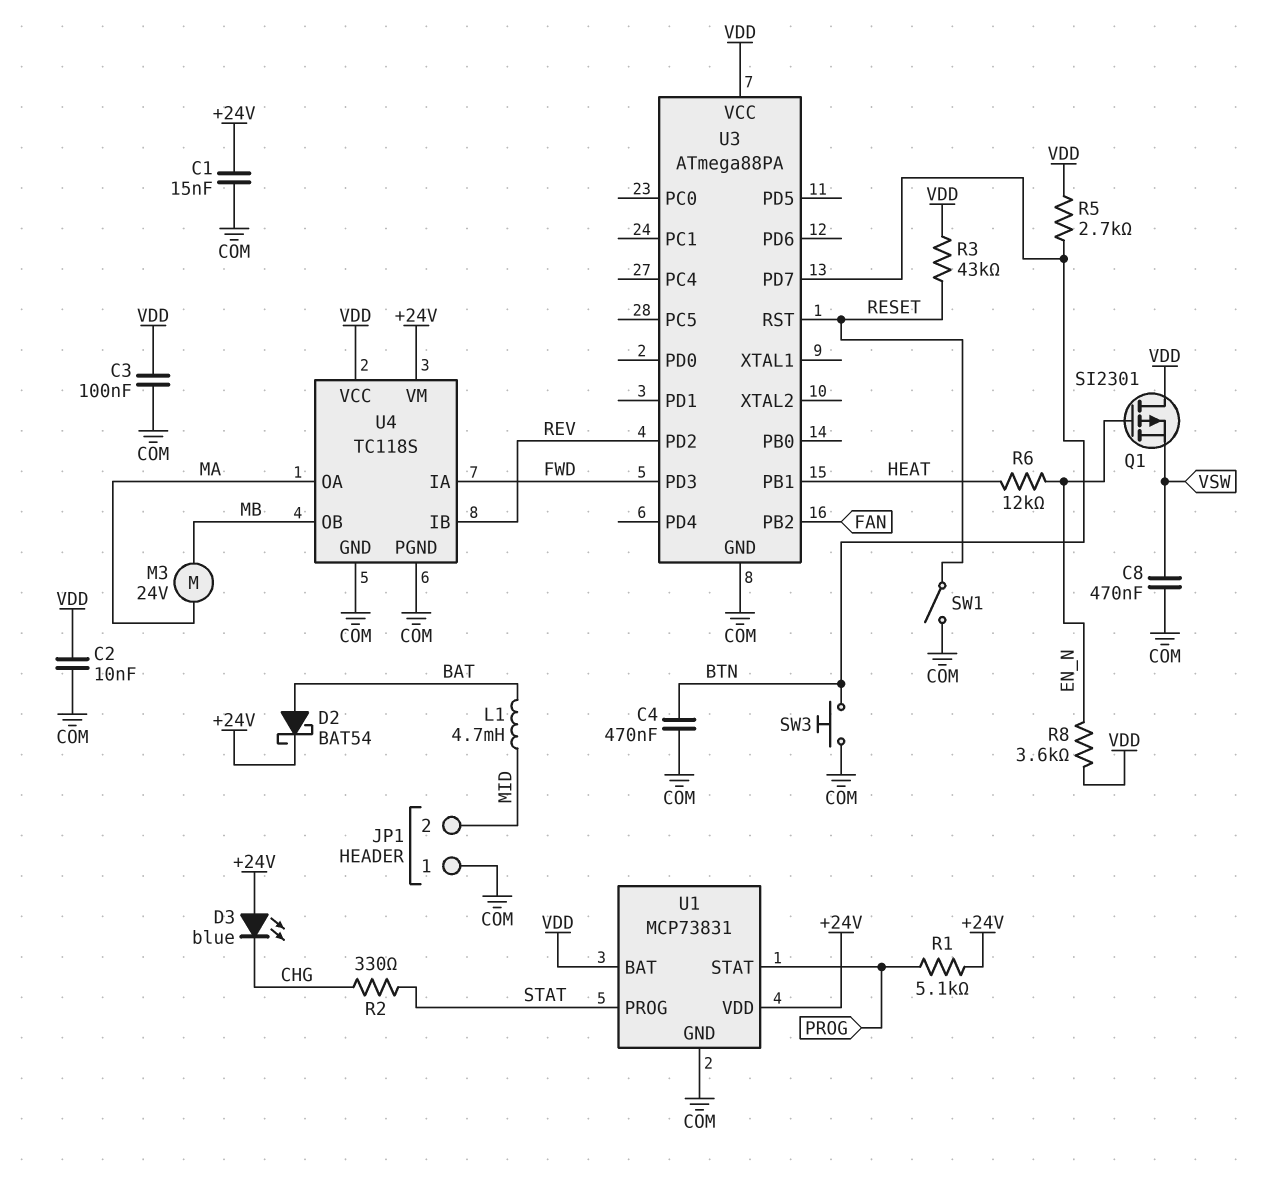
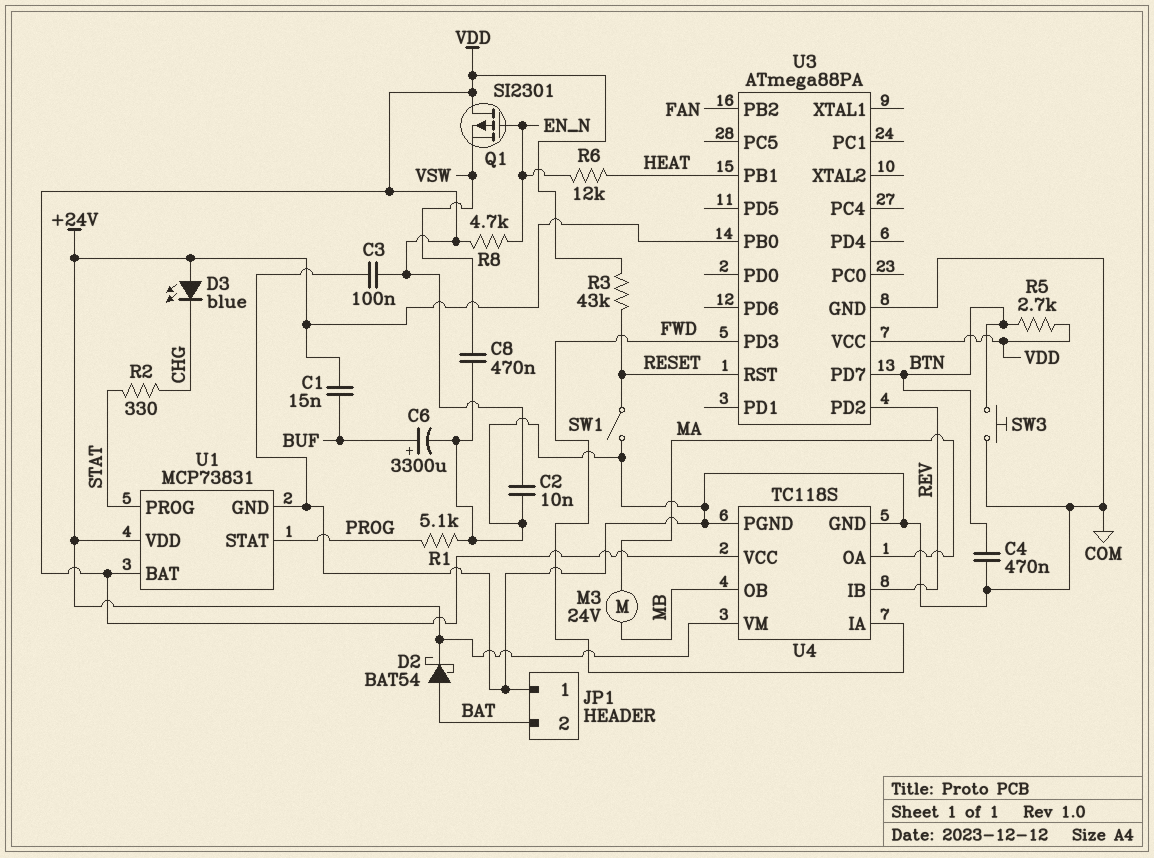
C1: 15nF (+24V, COM) -> 15nF (+24V, BUF)
C6: none -> 3300uF (plus BUF, minus COM)
JP1 pin 2: MID -> BAT
L1: 4.7mH (BAT, MID) -> none
R1: 5.1k (+24V, PROG) -> 5.1k (COM, PROG)
R8: 3.6k (EN_N, VDD) -> 4.7k (EN_N, VDD)
U3 pin PB0: none -> +24V

